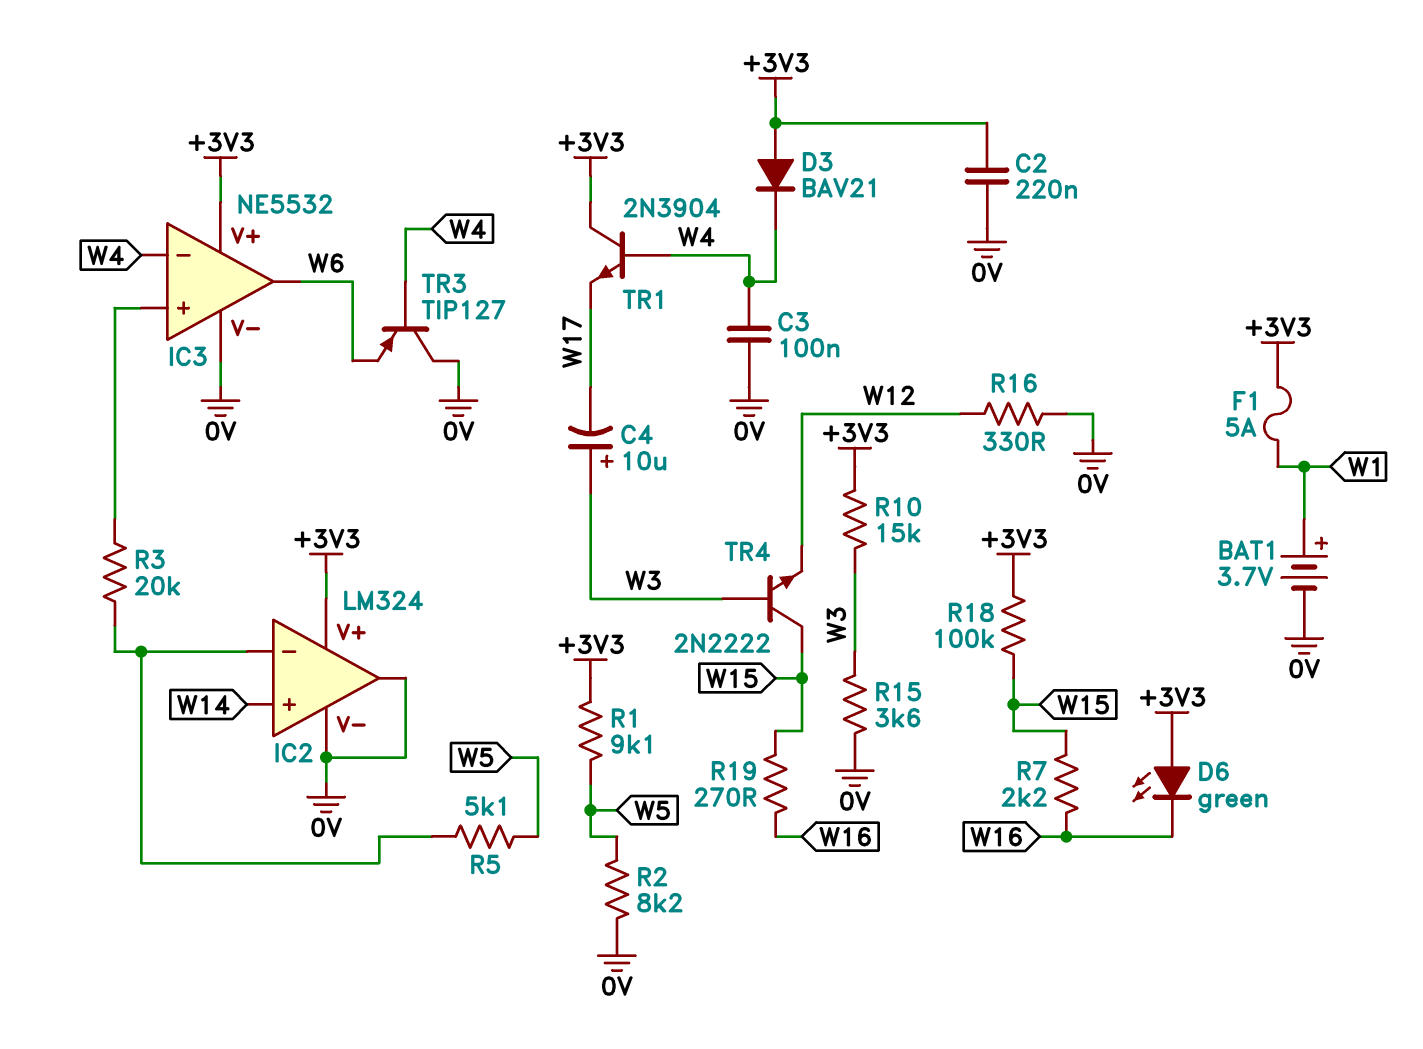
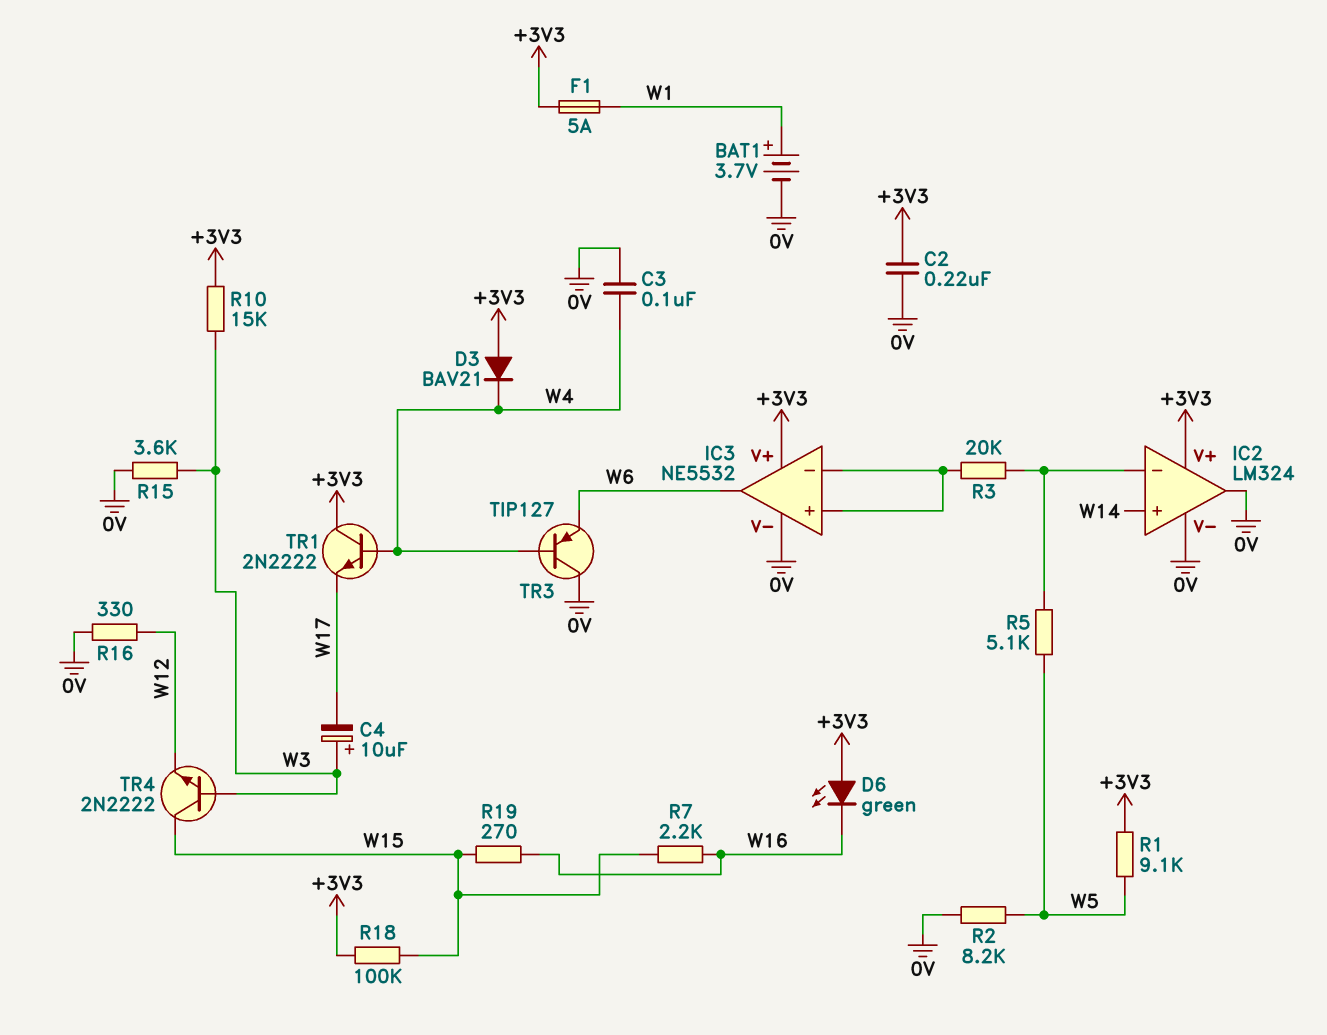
IC3 pin in-: W4 -> IC3/in+
TR1: NPN 2N3904 (B W4, C +3V3, E W17) -> NPN 2N2222 (B W4, C +3V3, E W17)

